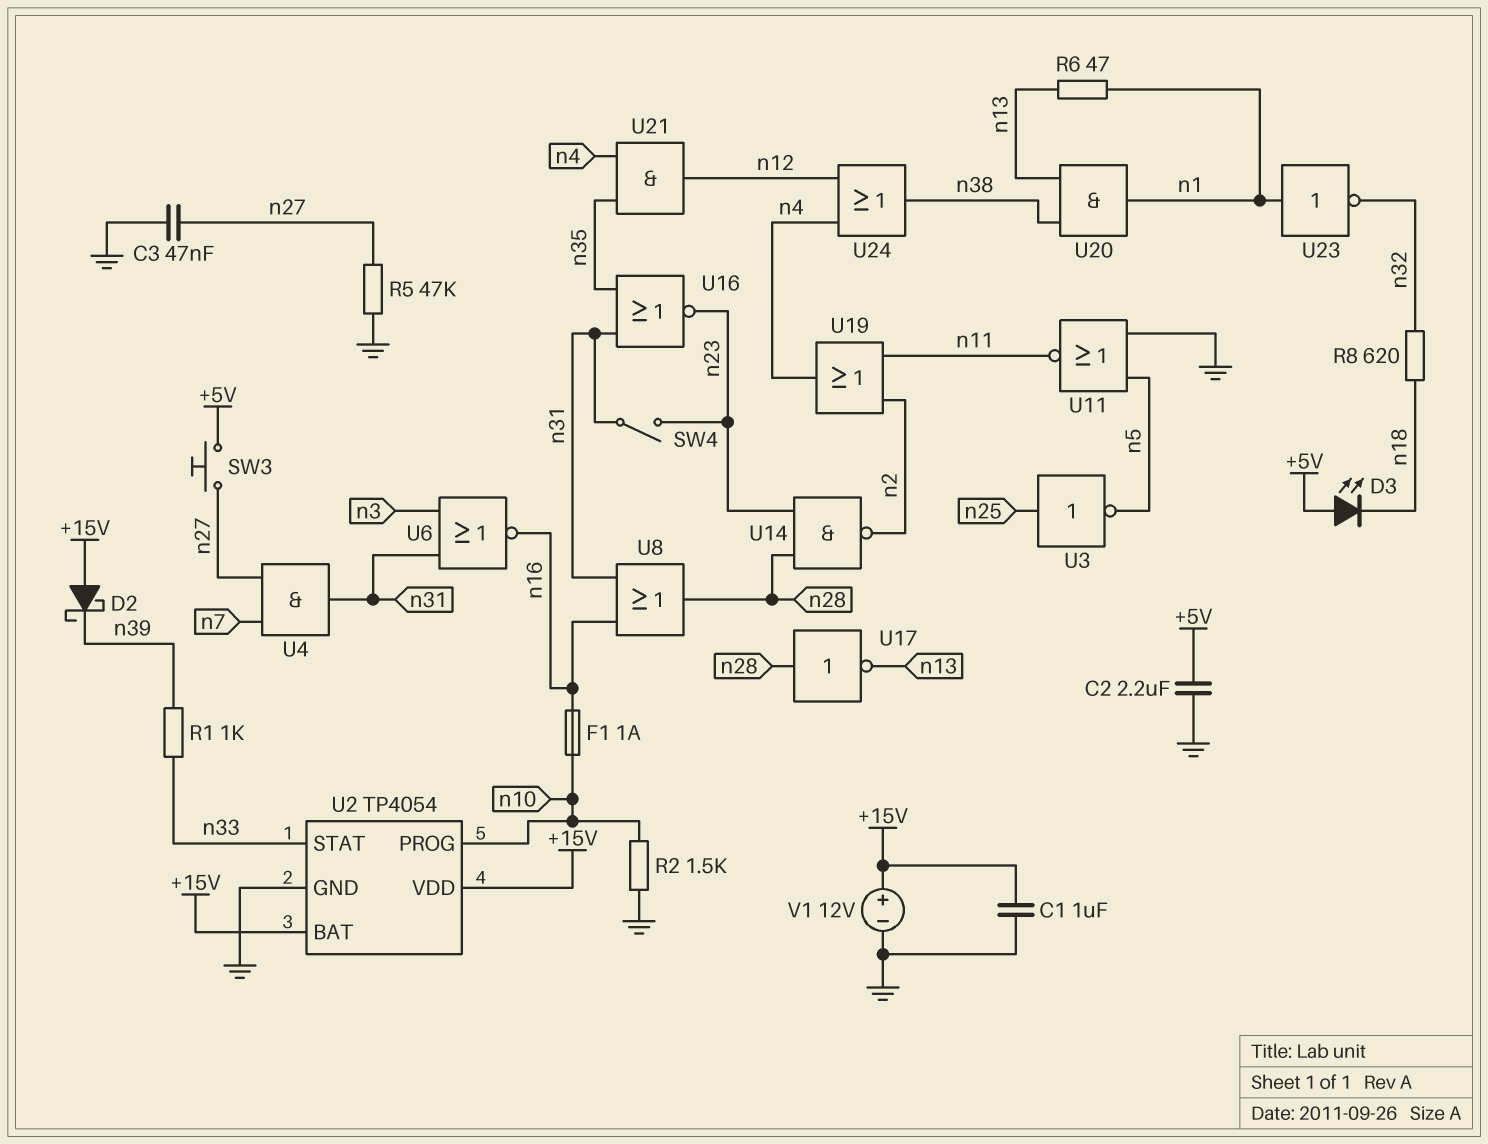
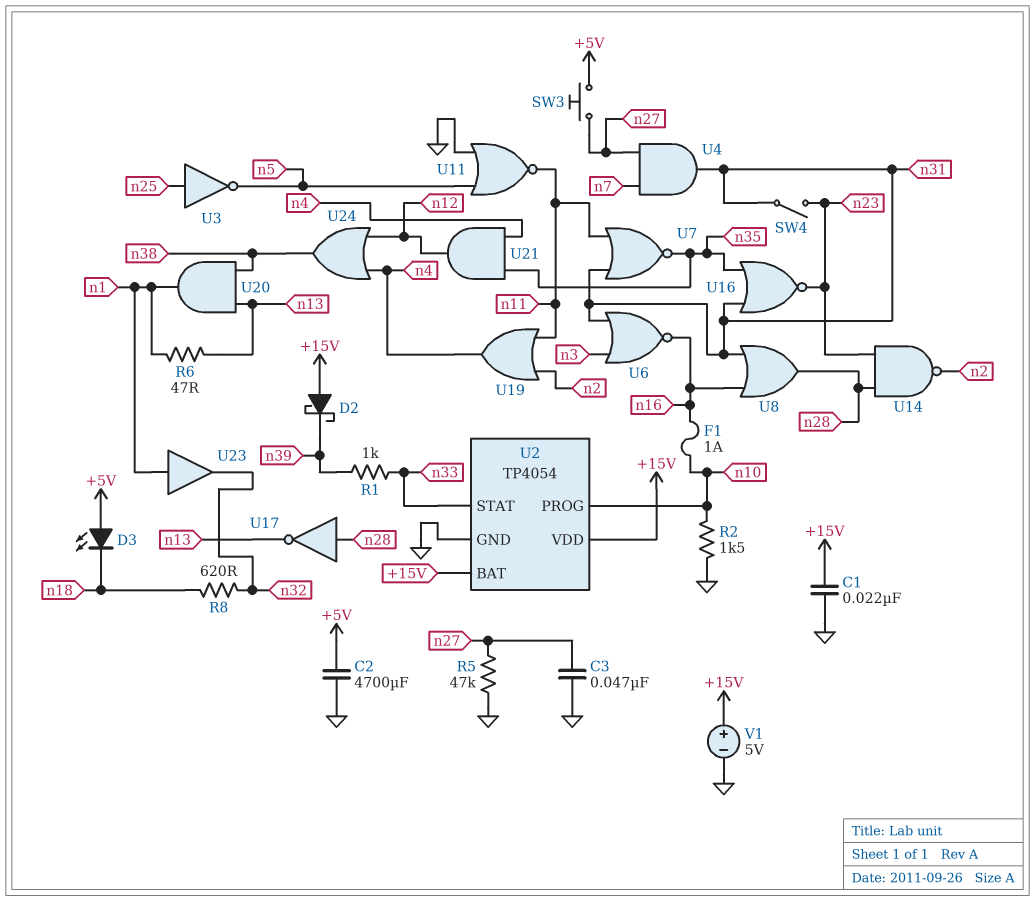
C1: 1uF (+15V, GND) -> 22nF (+15V, GND)
C2: 2.2uF (+5V, GND) -> 4700uF (+5V, GND)
U7: none -> NOR (in n11, in n31, out n35)
U23: NOT (in n1, out n32) -> buffer (in n1, out n32)
V1: 12V (plus +15V, minus GND) -> 5V (plus +15V, minus GND)

